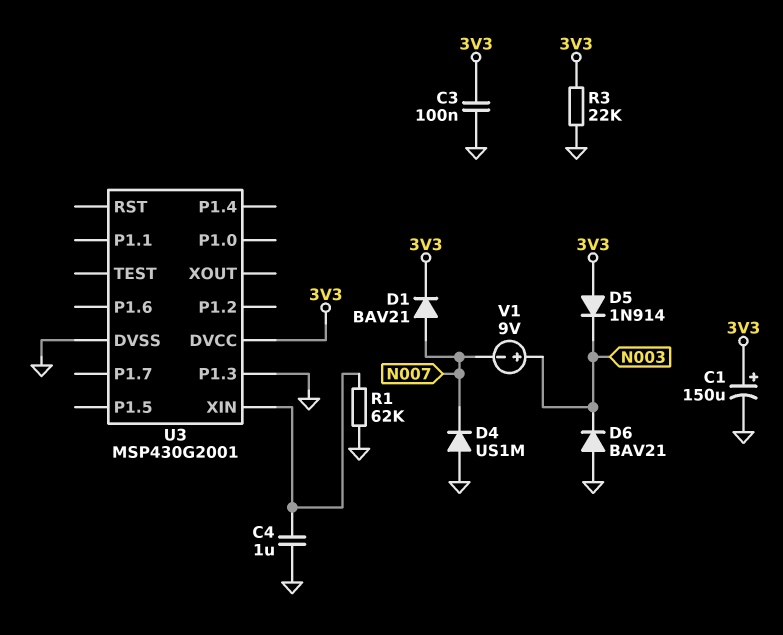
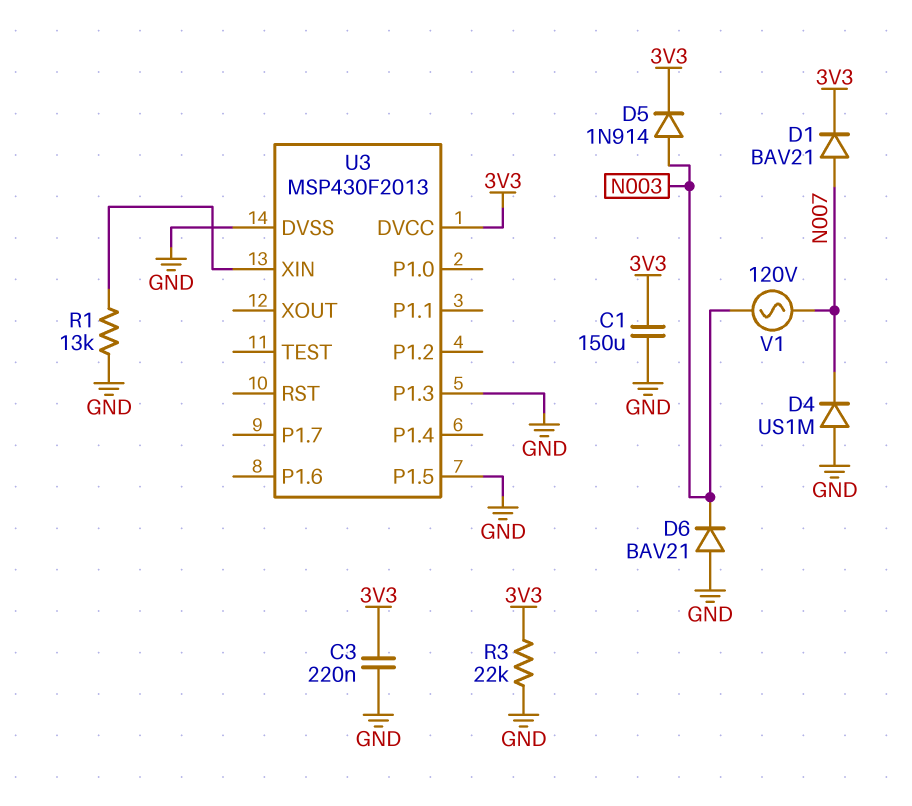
C1: 150uF (plus 3V3, minus GND) -> 150uF (3V3, GND)
C3: 100nF (3V3, GND) -> 220nF (3V3, GND)
C4: 1uF (GND, U3/XIN) -> none
D5: diode 1N914 (A 3V3, K N003) -> diode 1N914 (A N003, K 3V3)
R1: 62k (GND, U3/XIN) -> 13k (GND, U3/XIN)
U3: MSP430G2001 -> MSP430F2013
U3 pin P1.5: none -> GND
V1: 9V (plus N003, minus N007) -> AC 120V (N003, N007)

